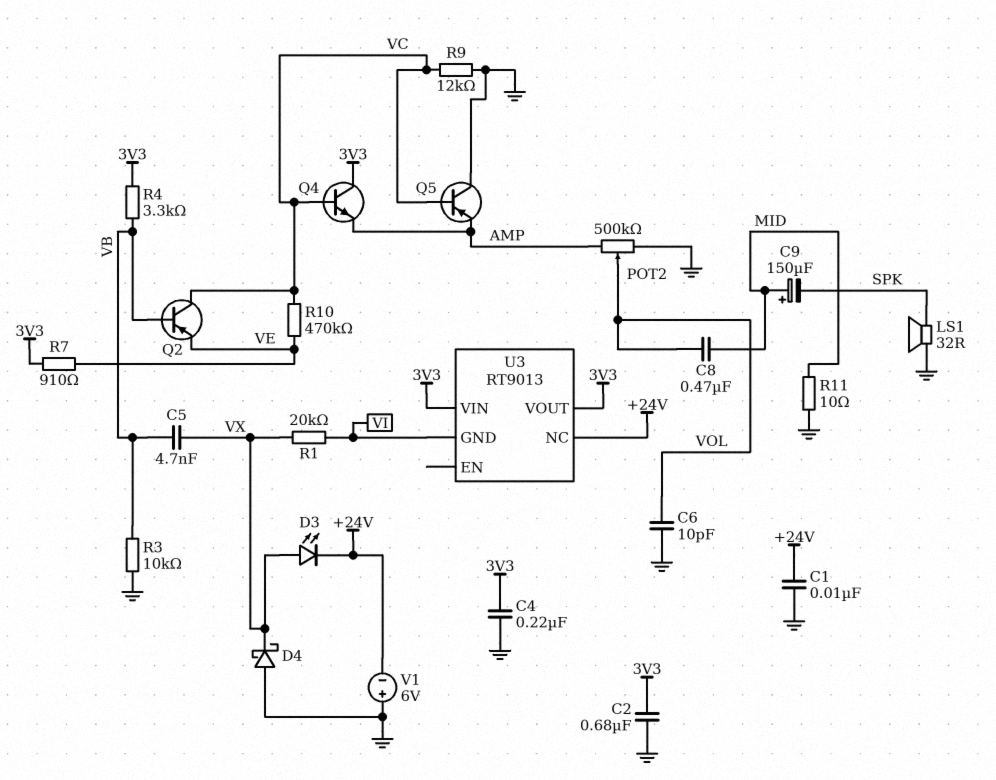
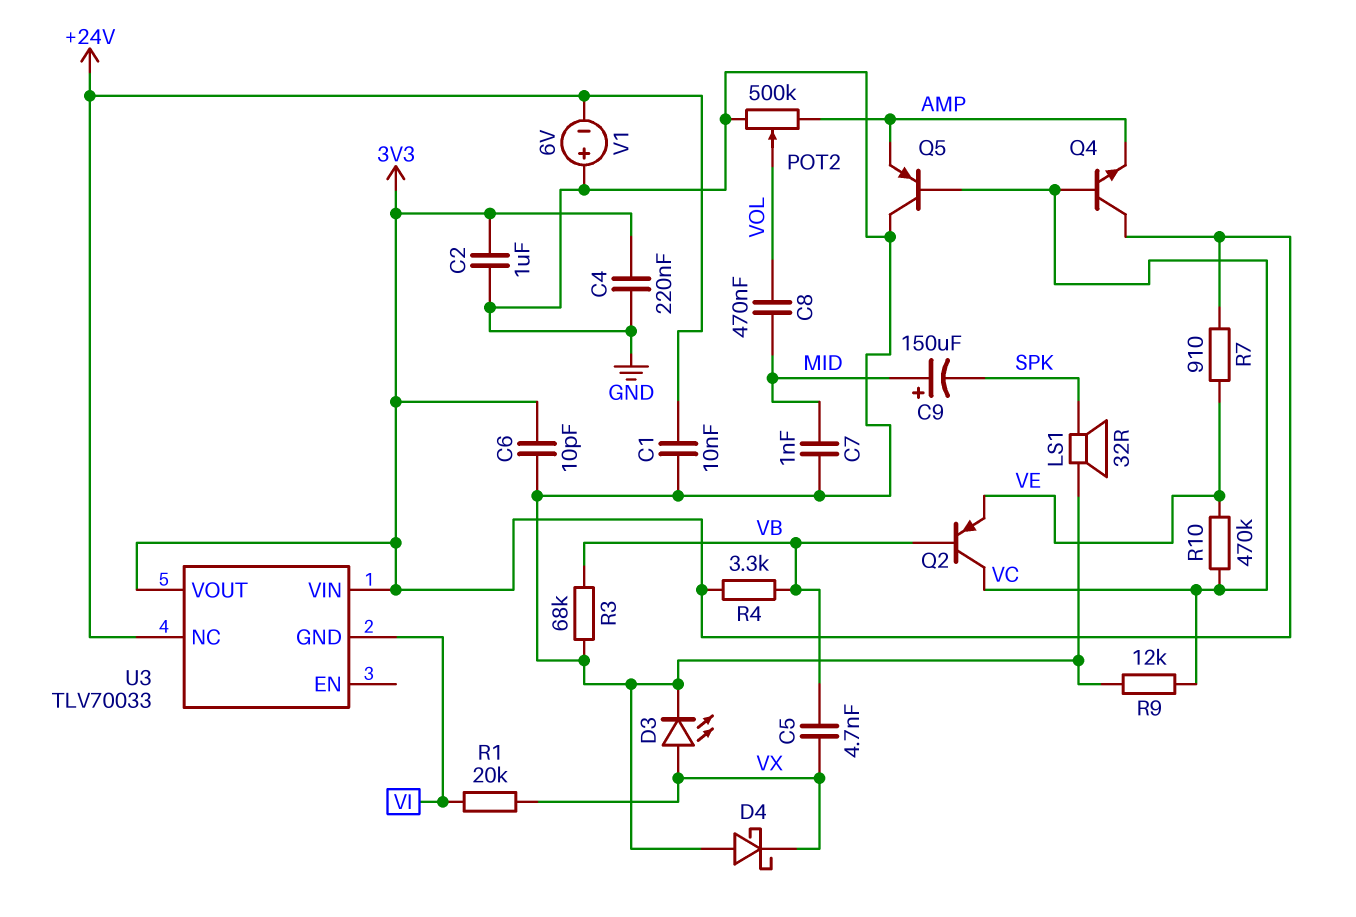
C2: 680nF (3V3, GND) -> 1uF (3V3, GND)
C6: 10pF (GND, VOL) -> 10pF (3V3, GND)
C7: none -> 1nF (GND, MID)
D3: LED (A VX, K +24V) -> LED (A VX, K GND)
R3: 10k (GND, VB) -> 68k (GND, VB)
R11: 10 (GND, MID) -> none
U3: RT9013 -> TLV70033

